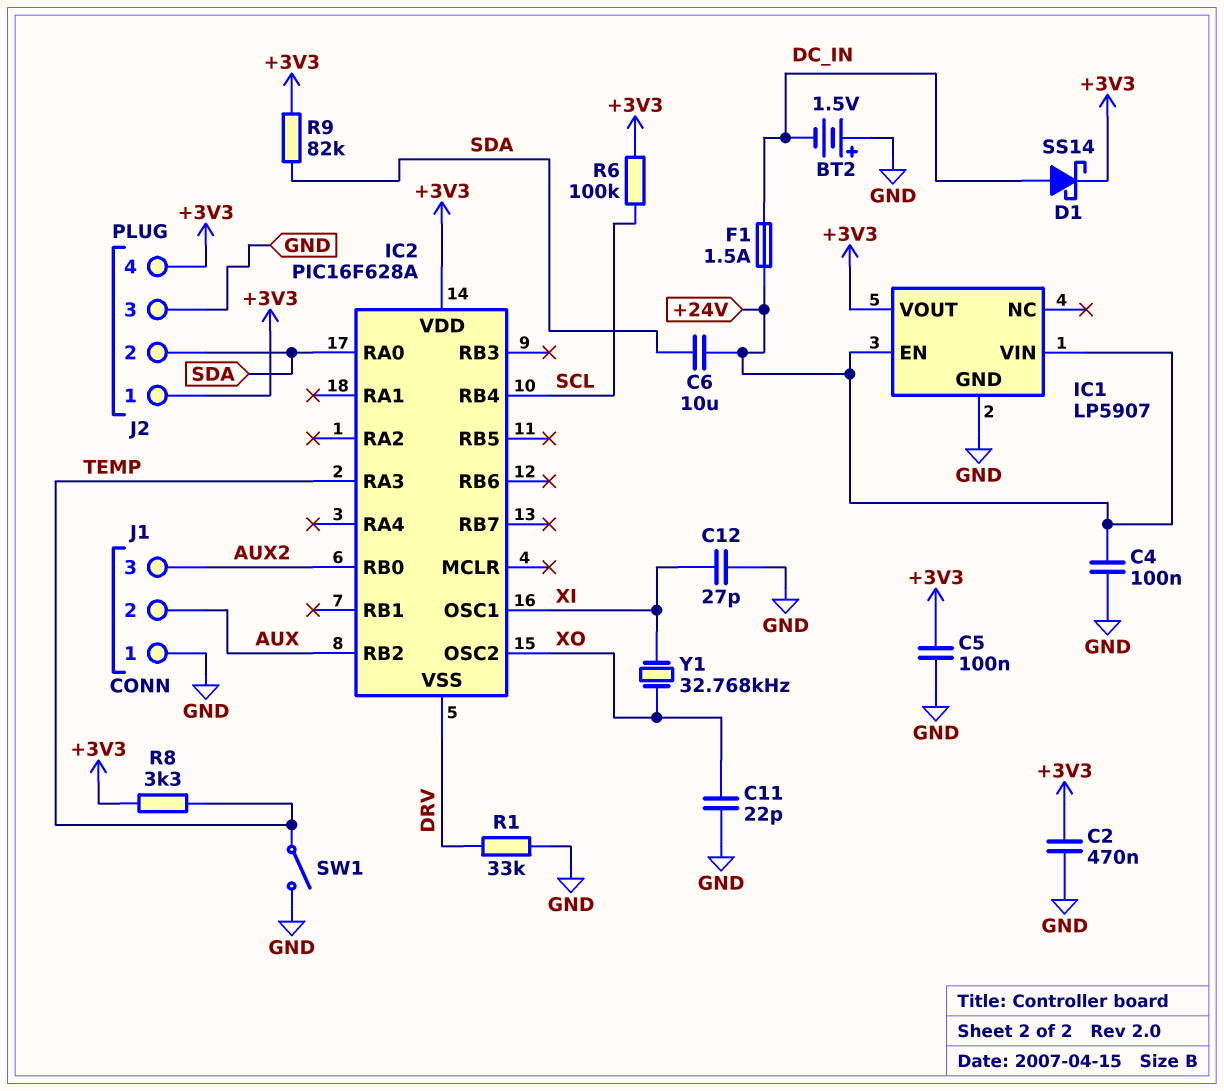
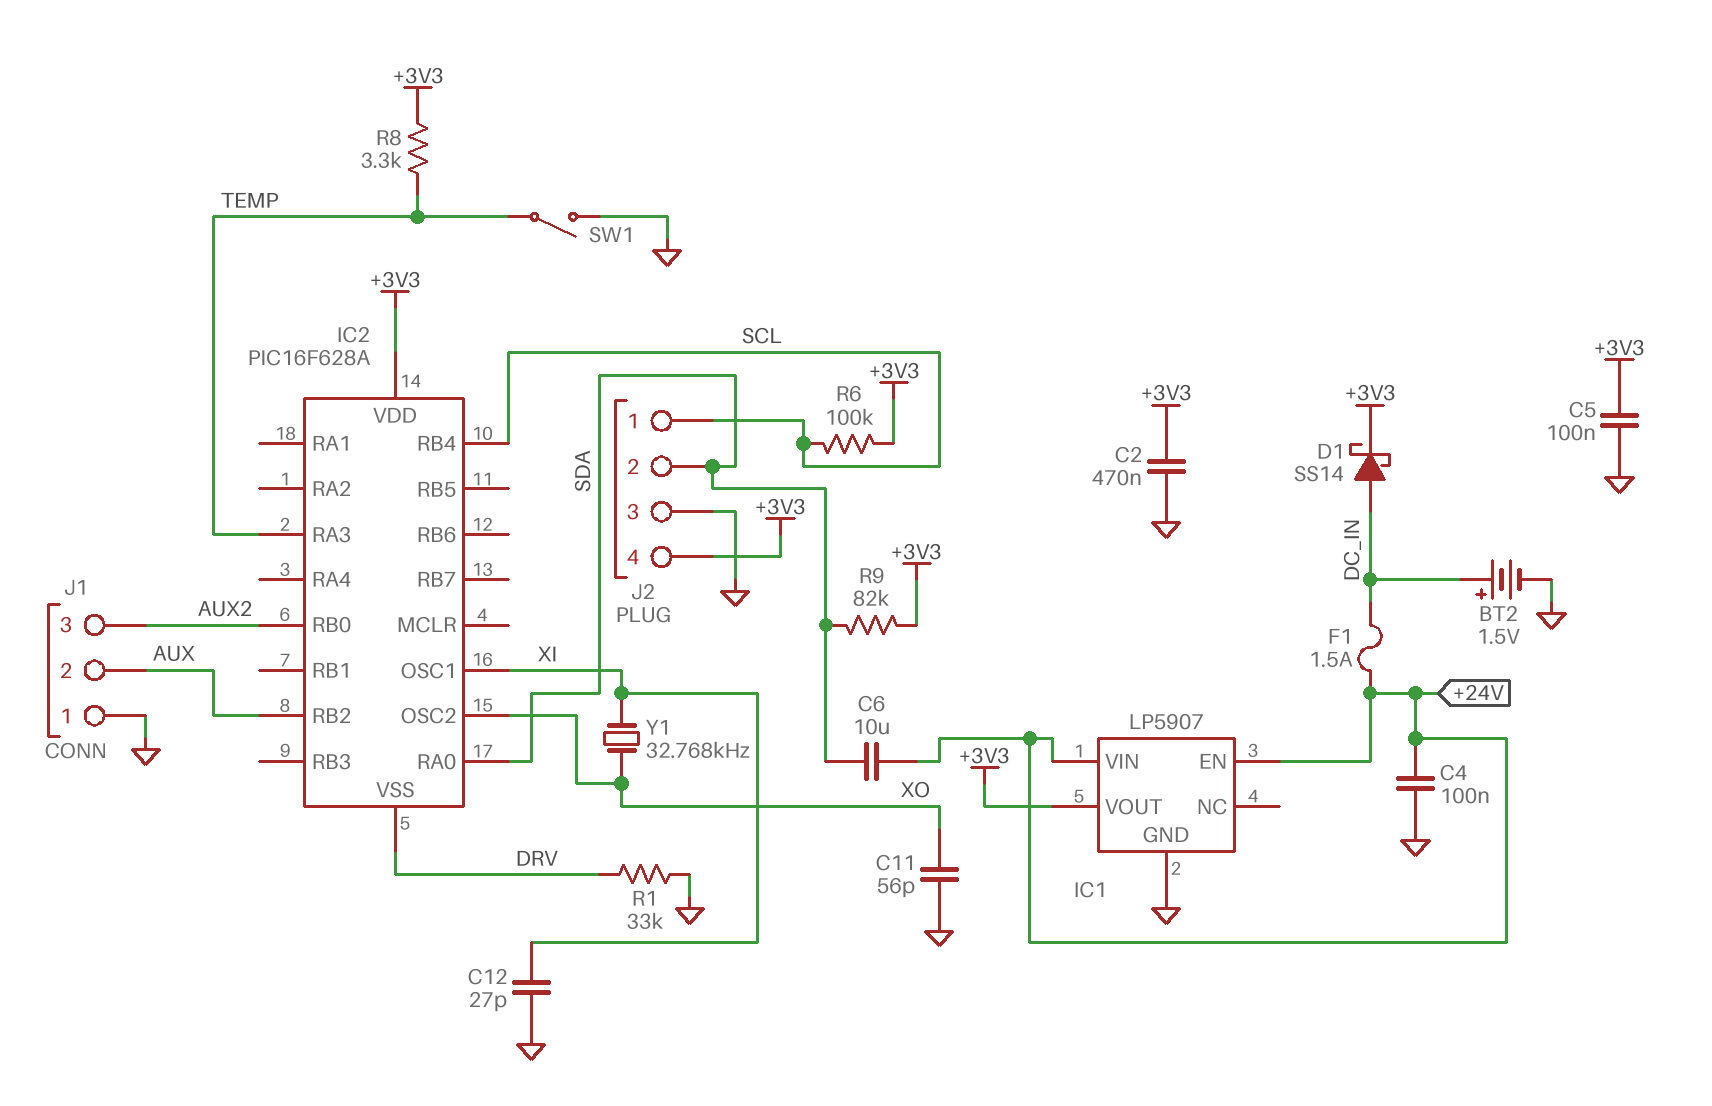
BT2: 1.5V (plus GND, minus DC_IN) -> 1.5V (plus DC_IN, minus GND)
C11: 22pF (GND, XO) -> 56pF (GND, XO)
J2 pin 1: +3V3 -> SCL

